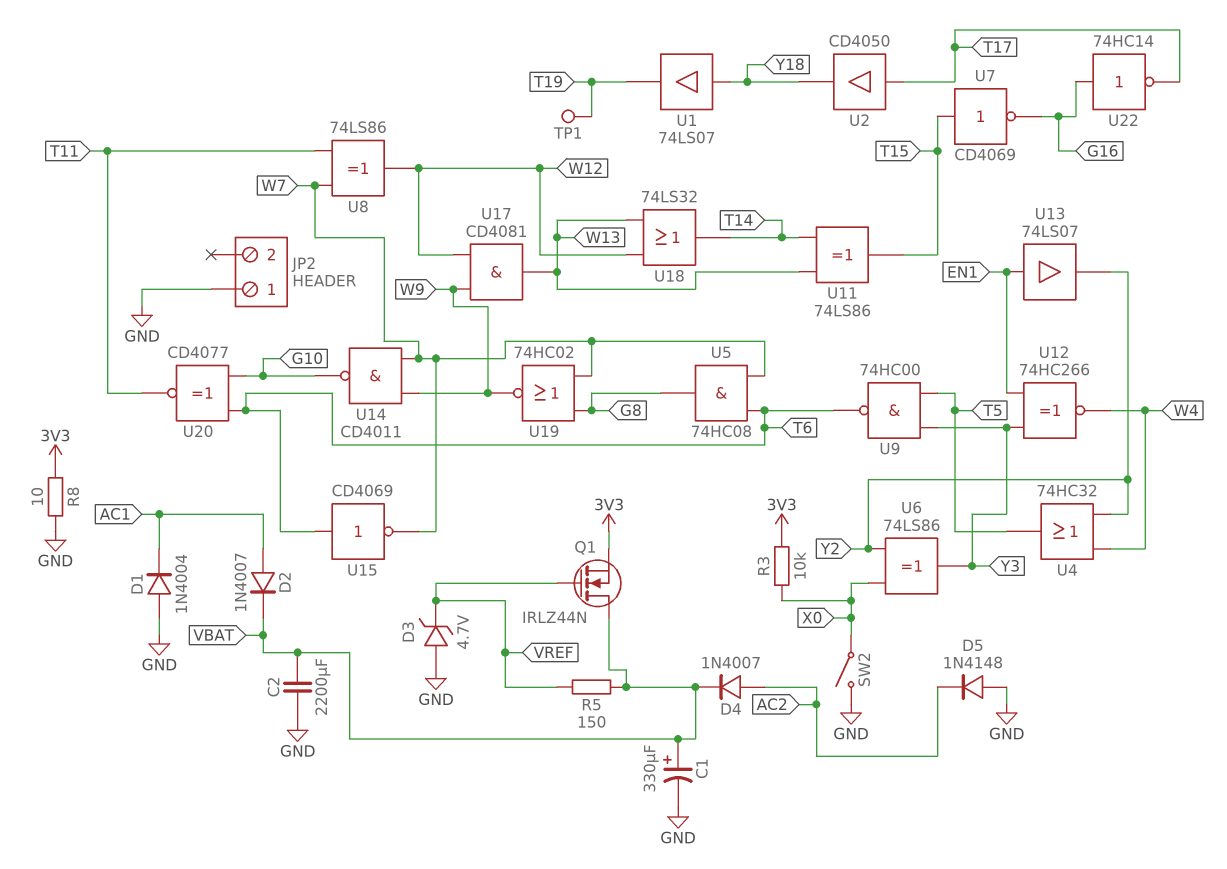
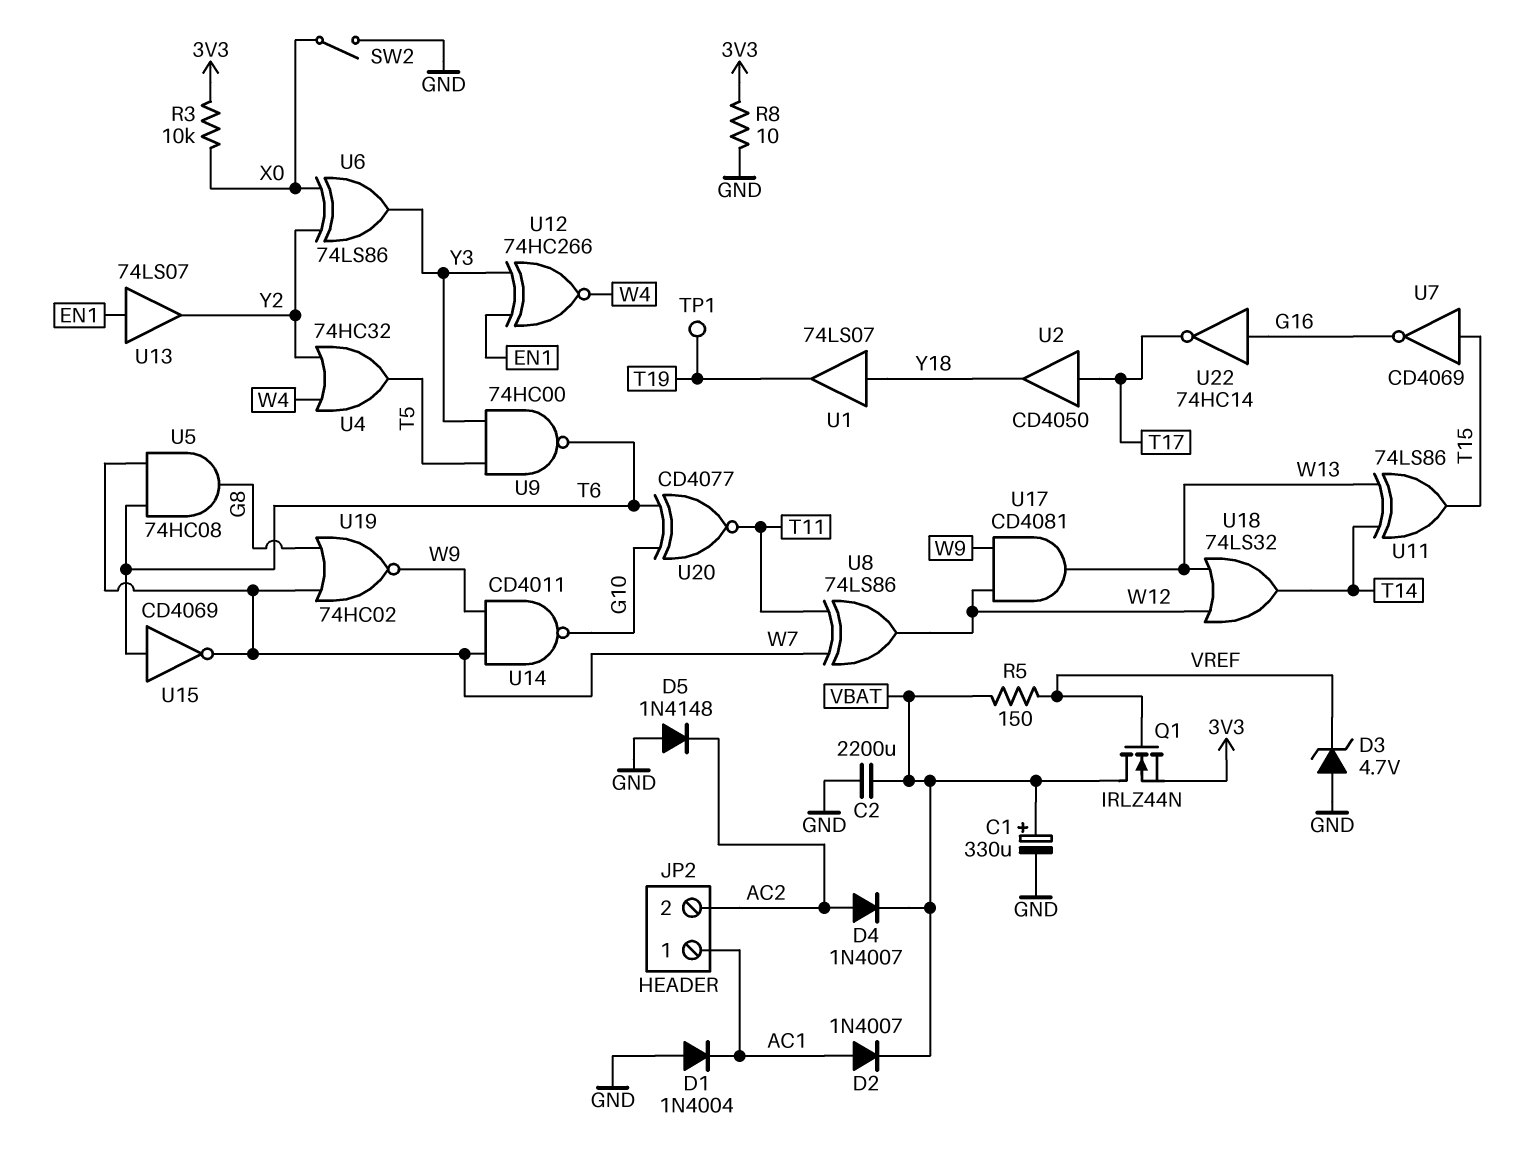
JP2 pin 1: GND -> AC1
JP2 pin 2: none -> AC2

